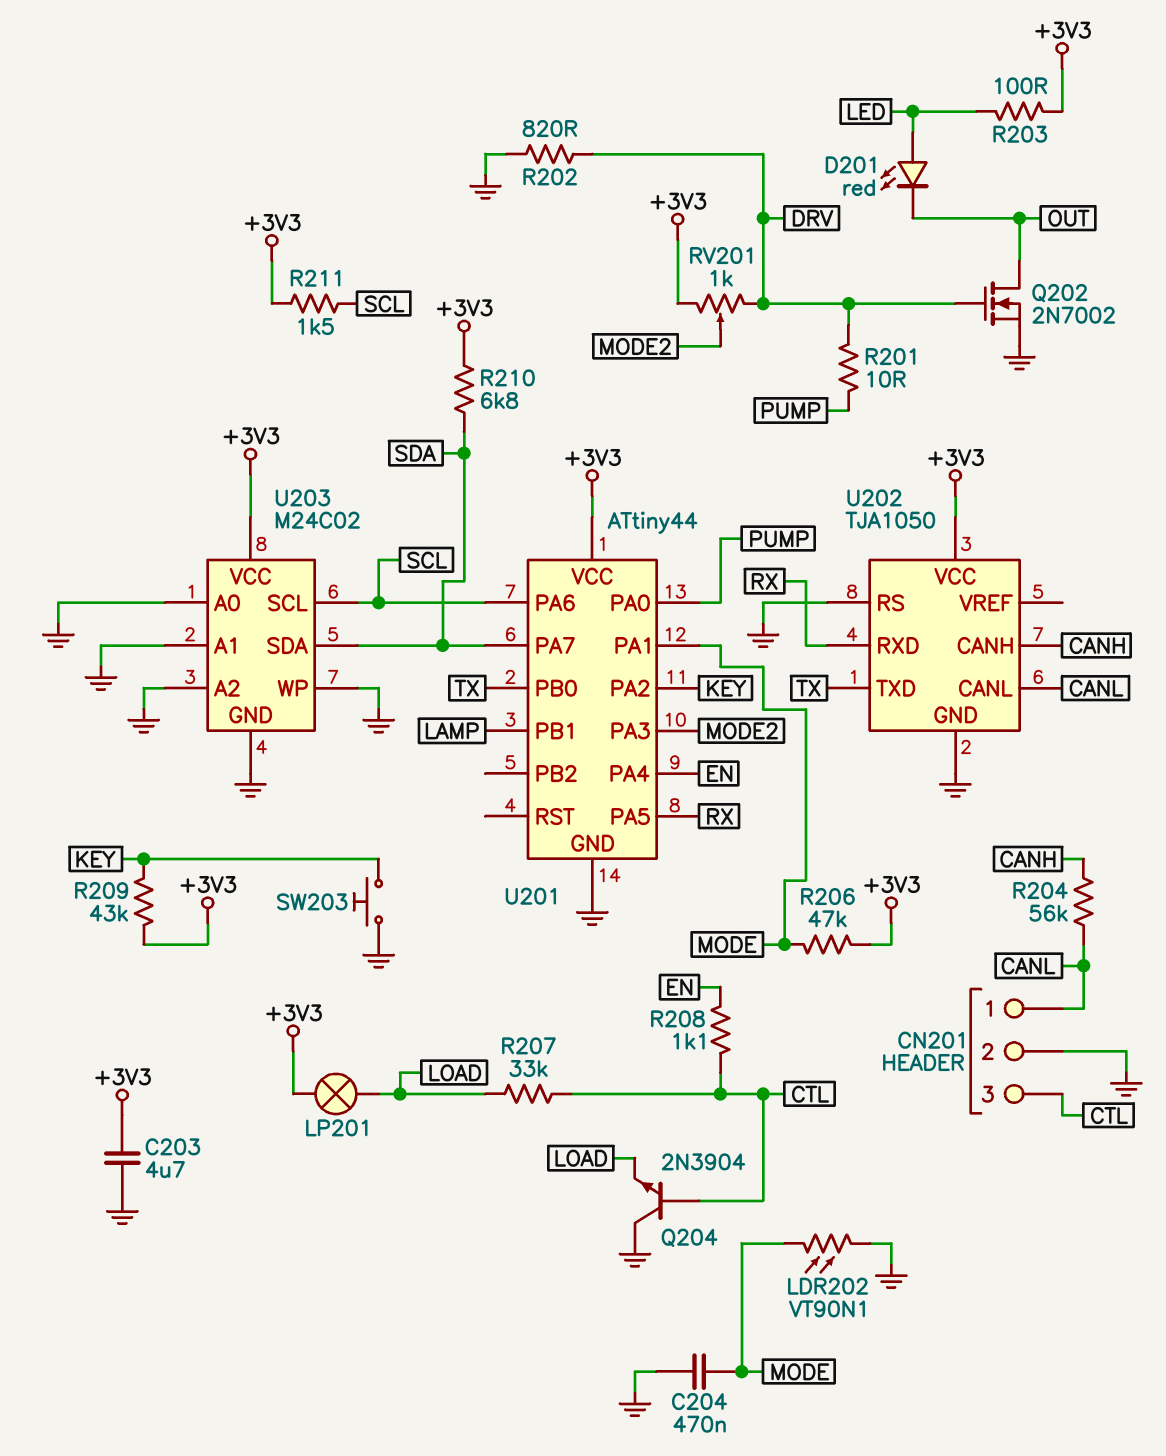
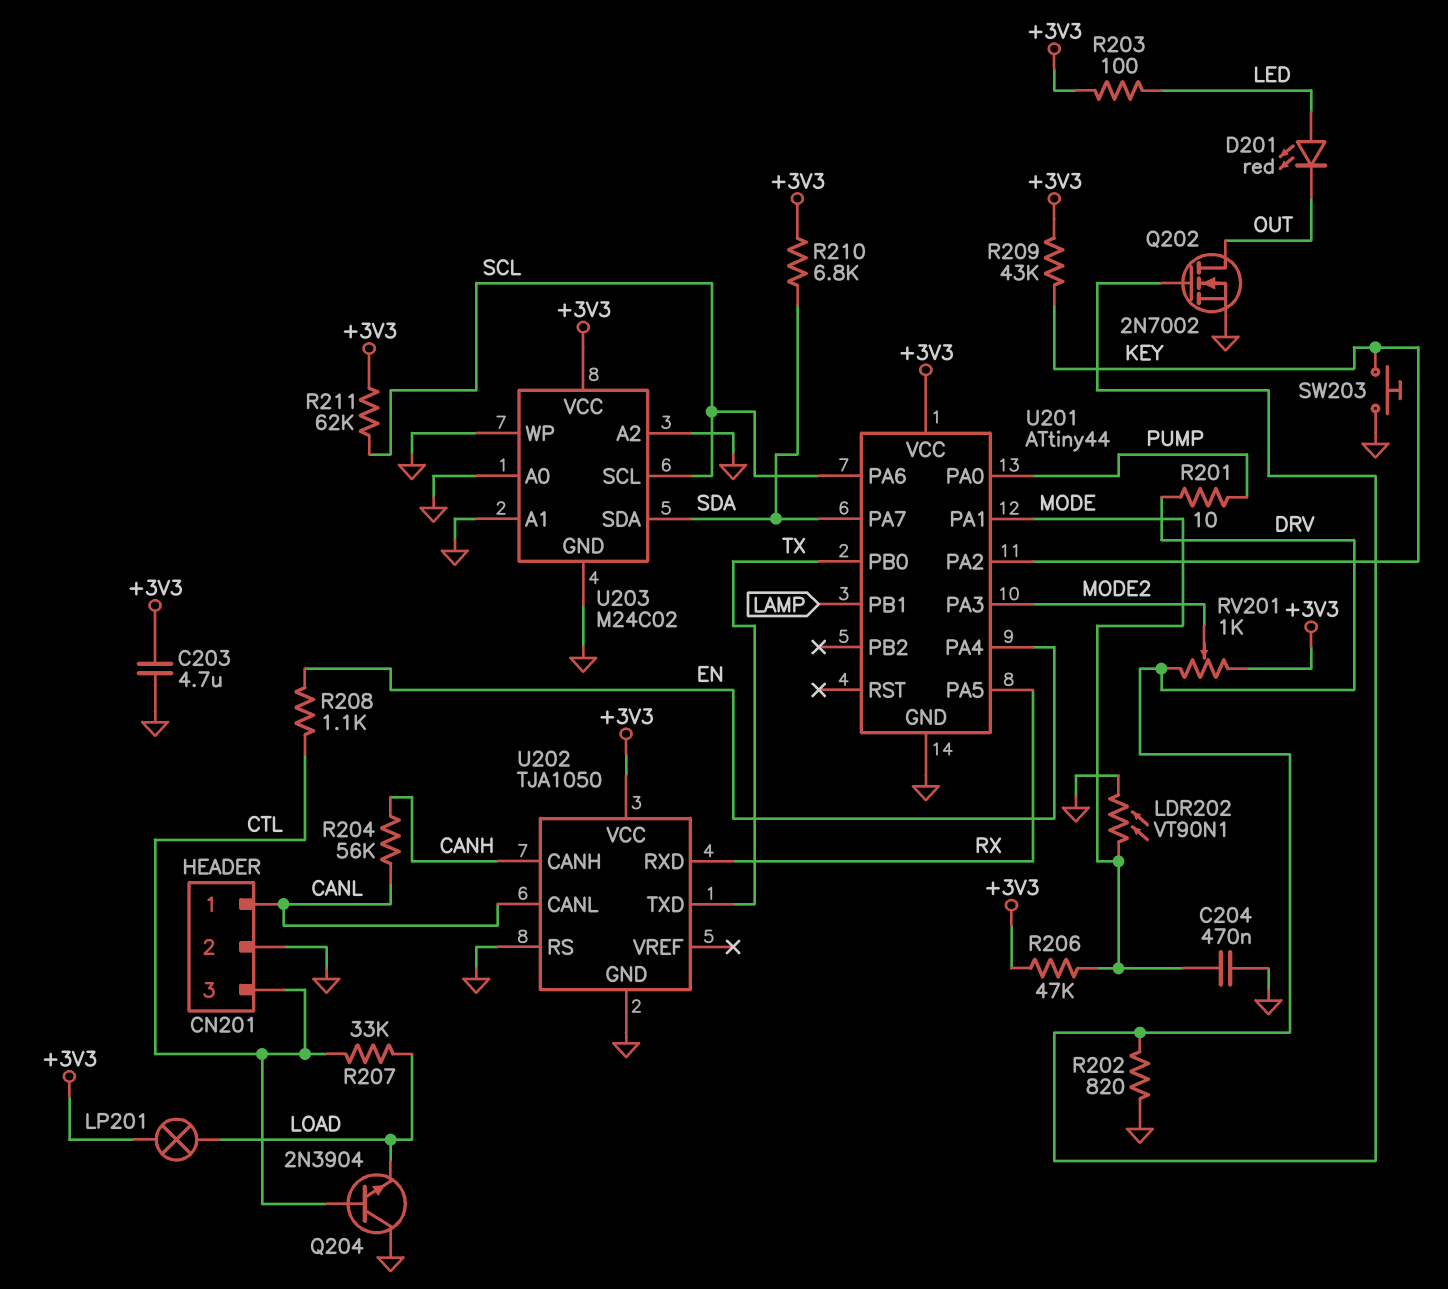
R211: 1.5k (+3V3, SCL) -> 62k (+3V3, SCL)

